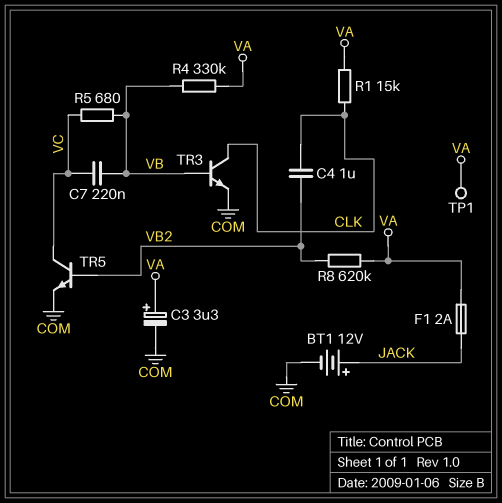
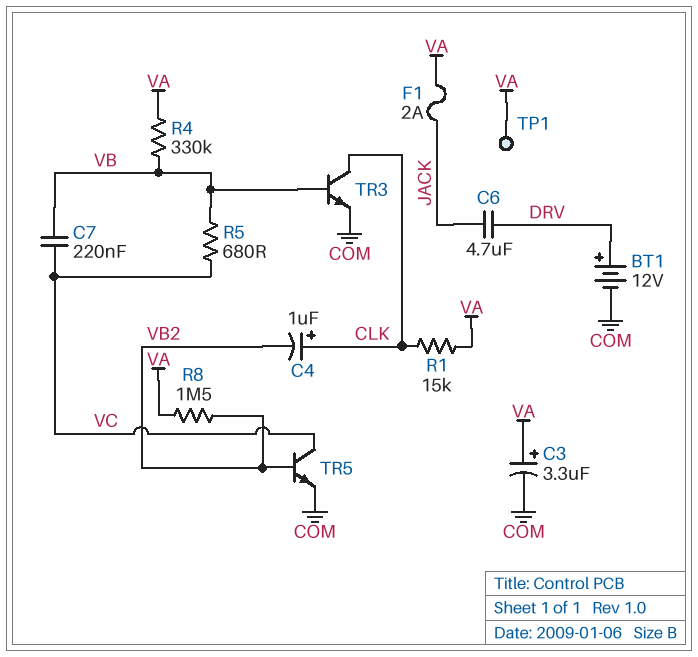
BT1: 12V (plus JACK, minus COM) -> 12V (plus DRV, minus COM)
C4: 1uF (CLK, VB2) -> 1uF (plus CLK, minus VB2)
C6: none -> 4.7uF (DRV, JACK)
R8: 620k (VA, VB2) -> 1.5M (VA, VB2)

